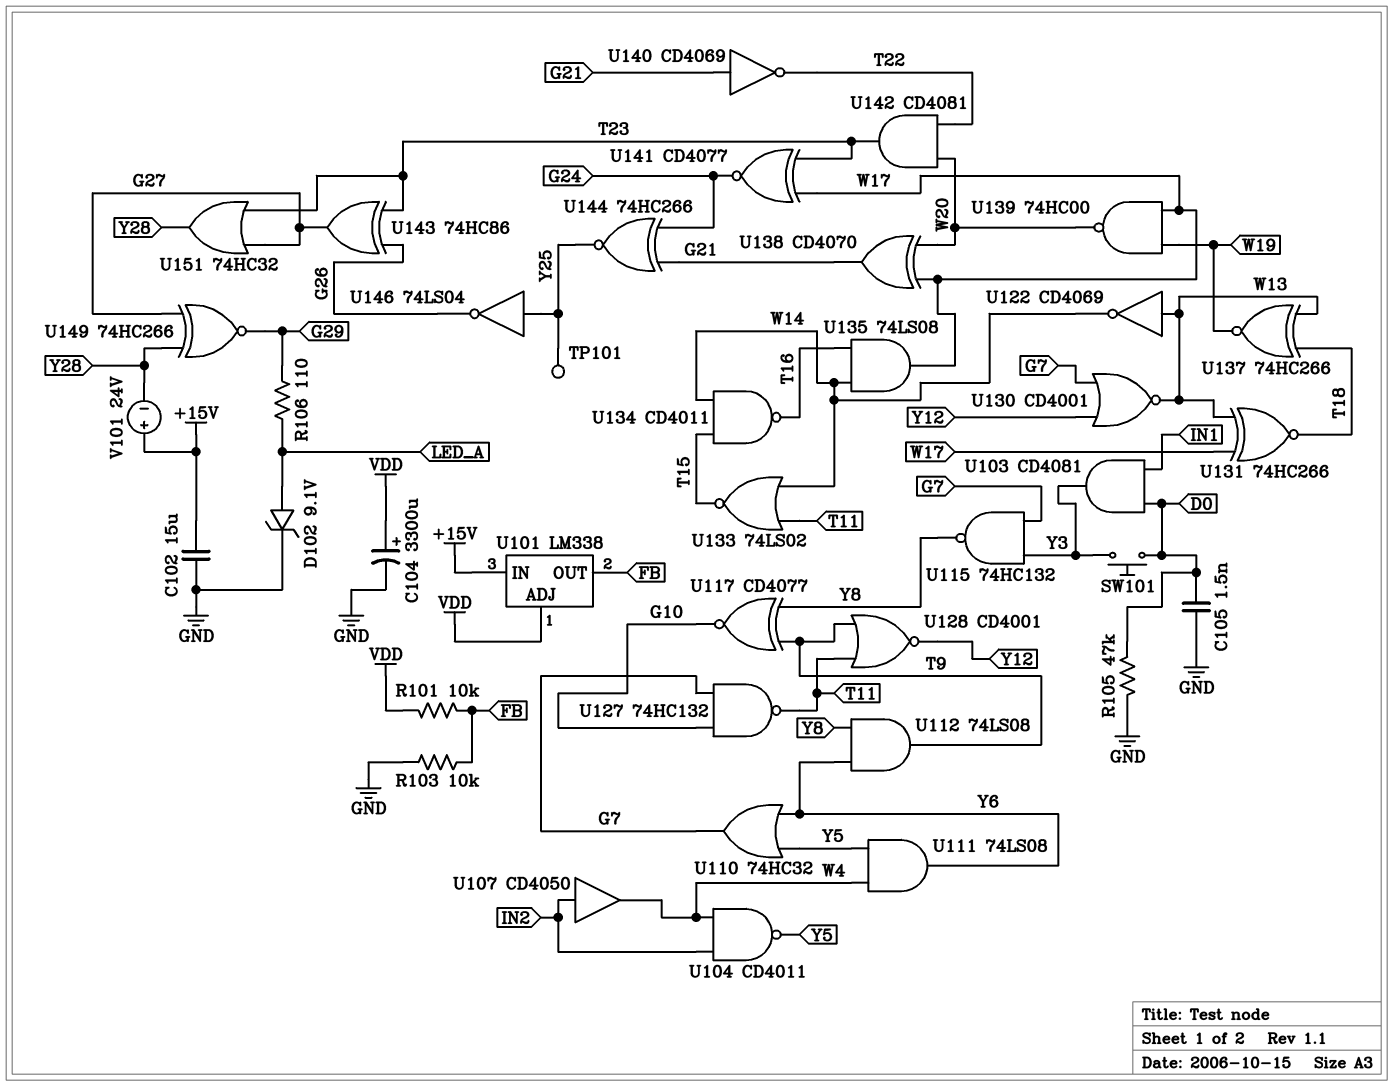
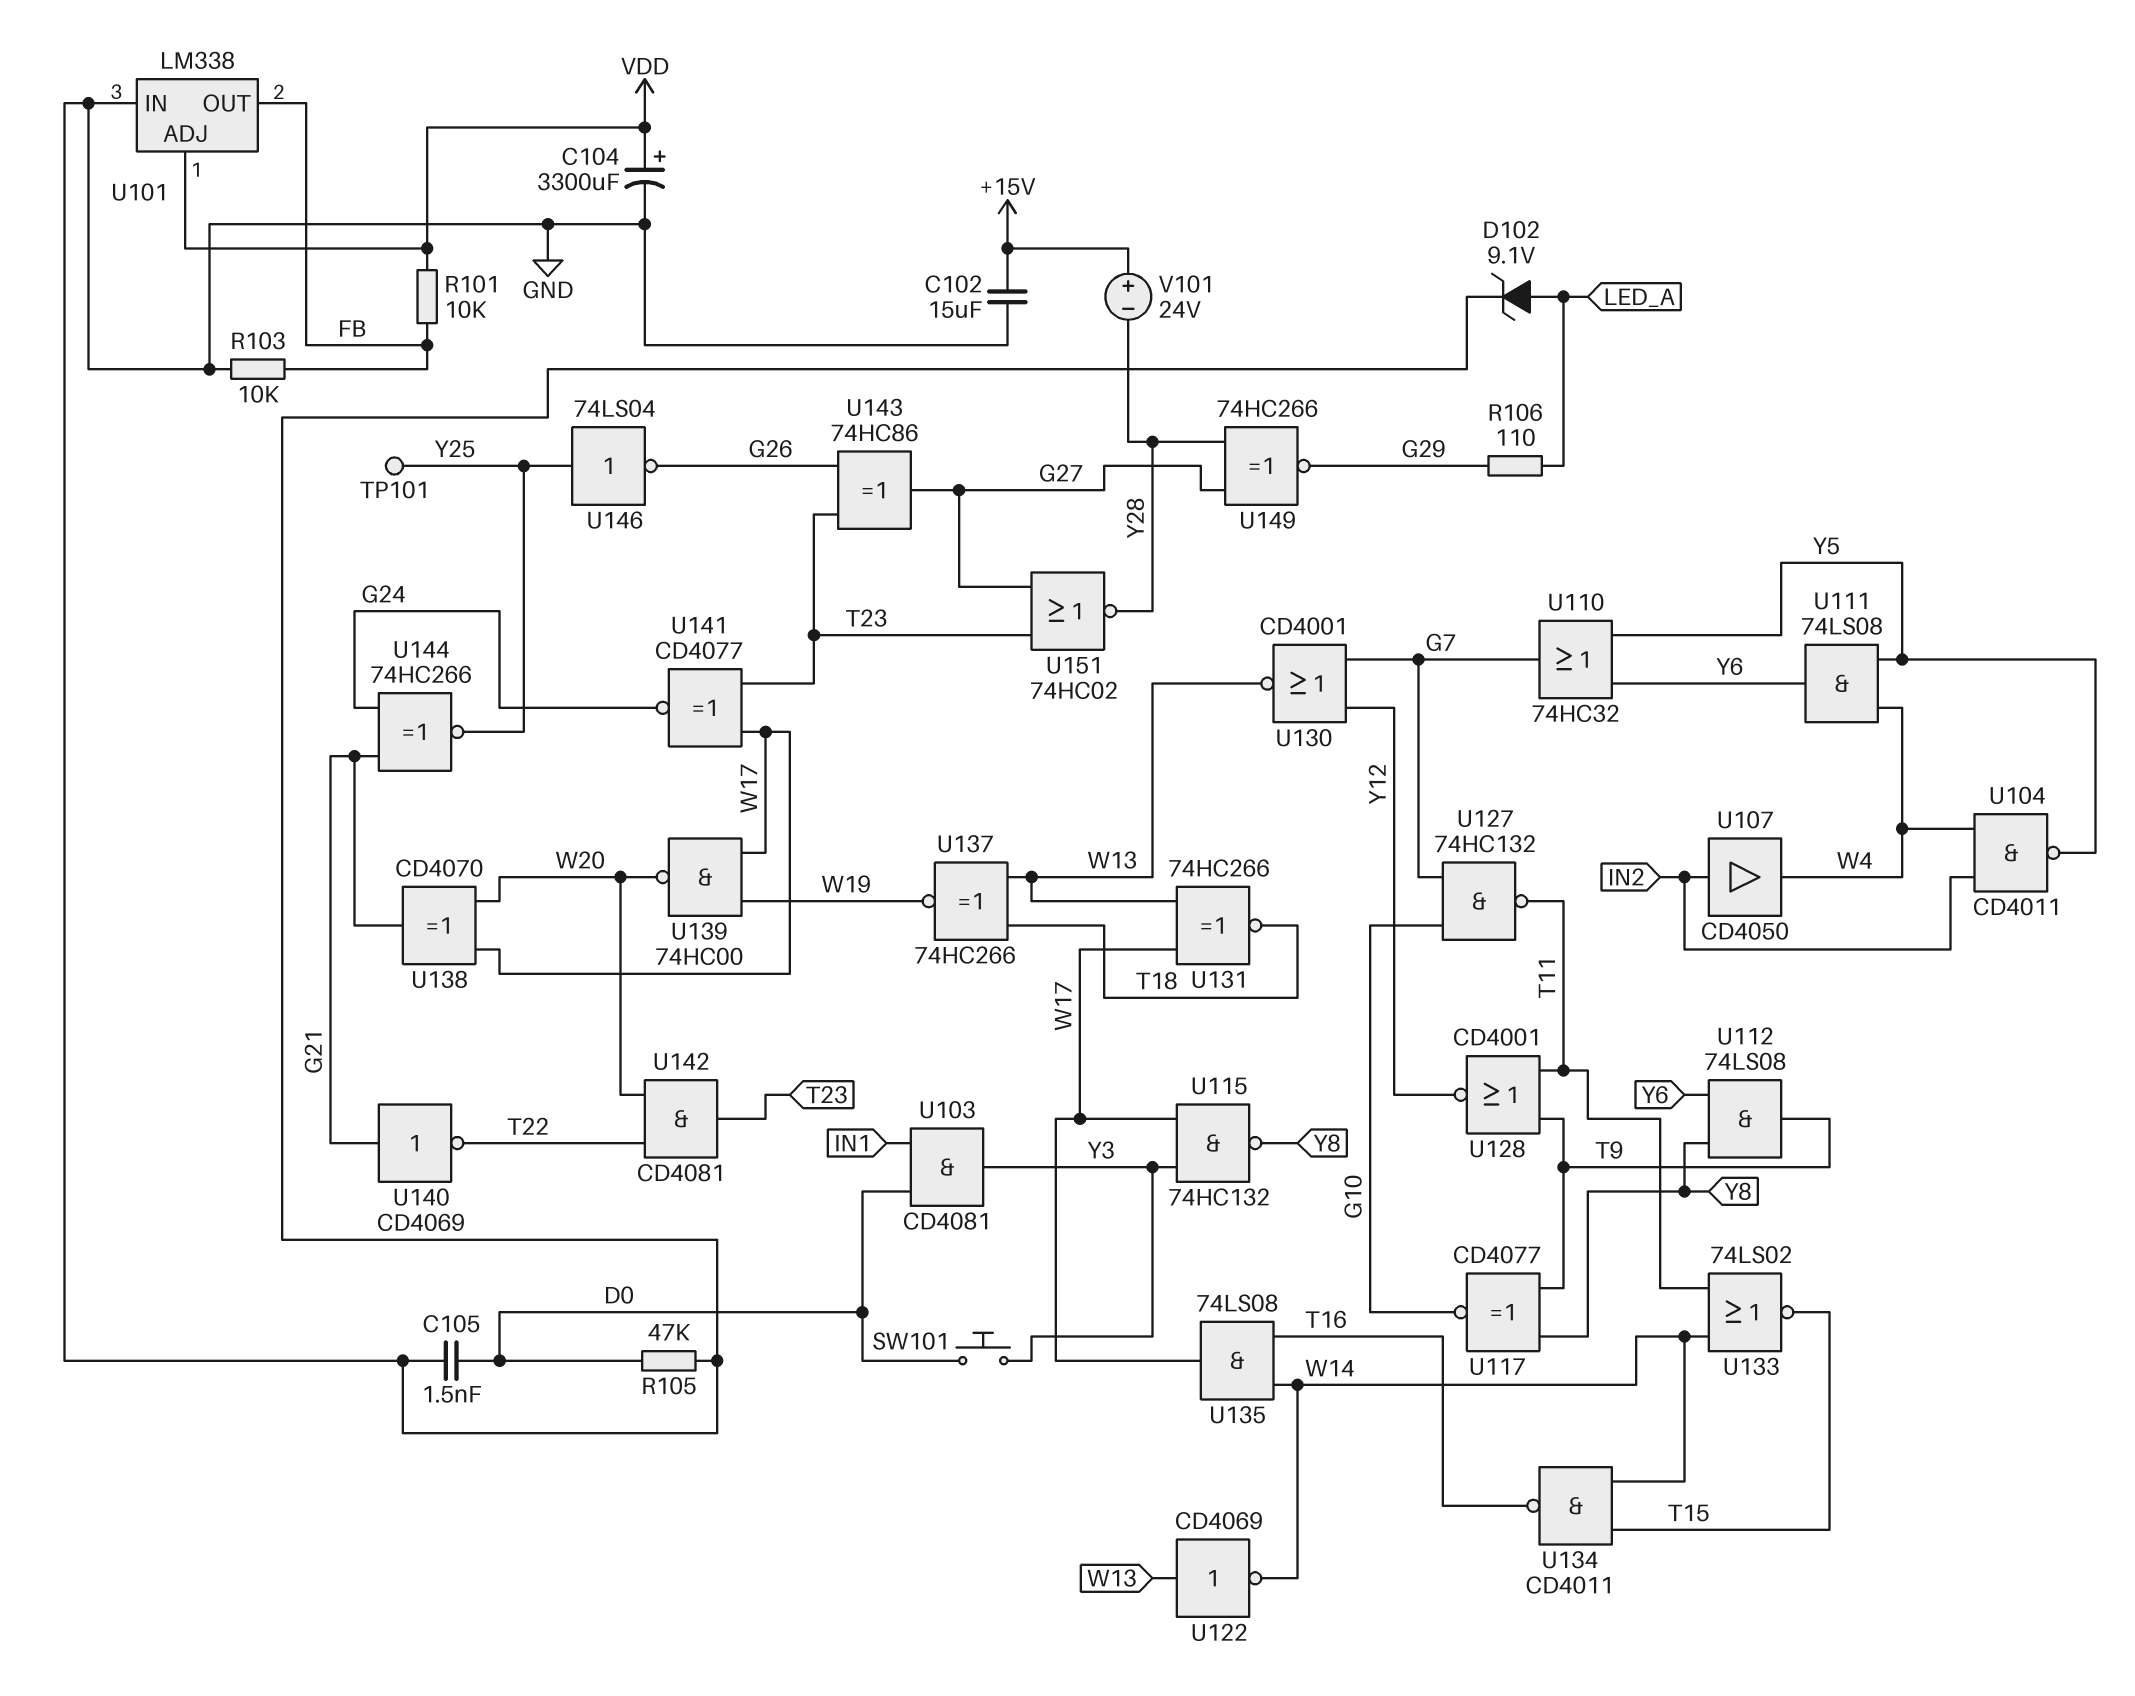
U101 pin IN: +15V -> GND
U115: NAND 74HC132 (in G7, in Y3, out Y8) -> NAND 74HC132 (in W17, in Y3, out Y8)
U151: OR 74HC32 (in G27, in T23, out Y28) -> NOR 74HC02 (in G27, in T23, out Y28)

